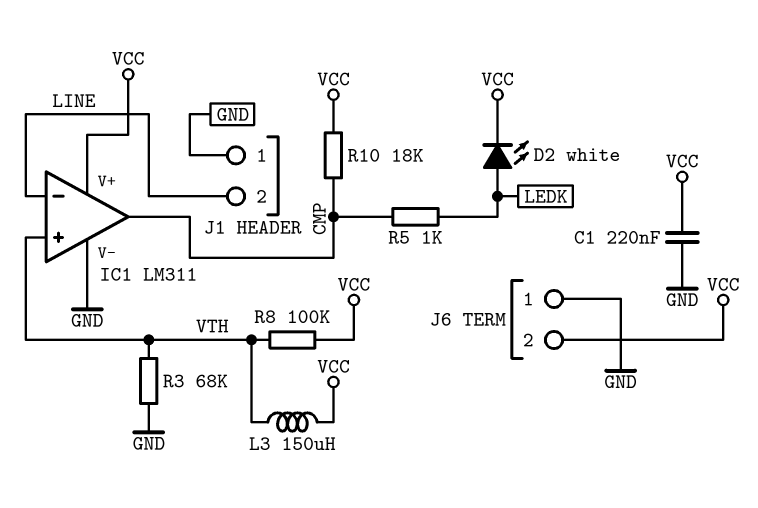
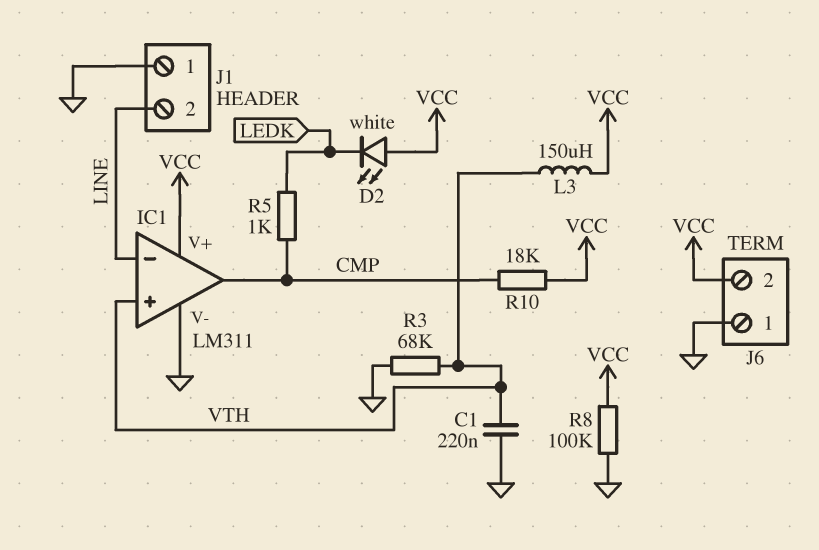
C1: 220nF (GND, VCC) -> 220nF (GND, VTH)
D2: LED white (A LEDK, K VCC) -> LED white (A VCC, K LEDK)
R8: 100k (VCC, VTH) -> 100k (GND, VCC)

